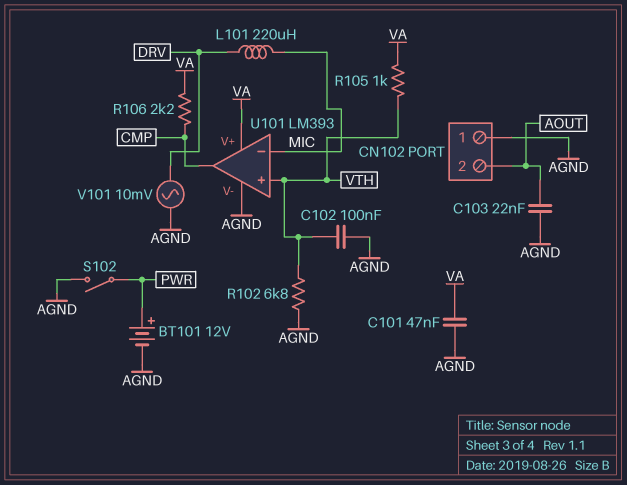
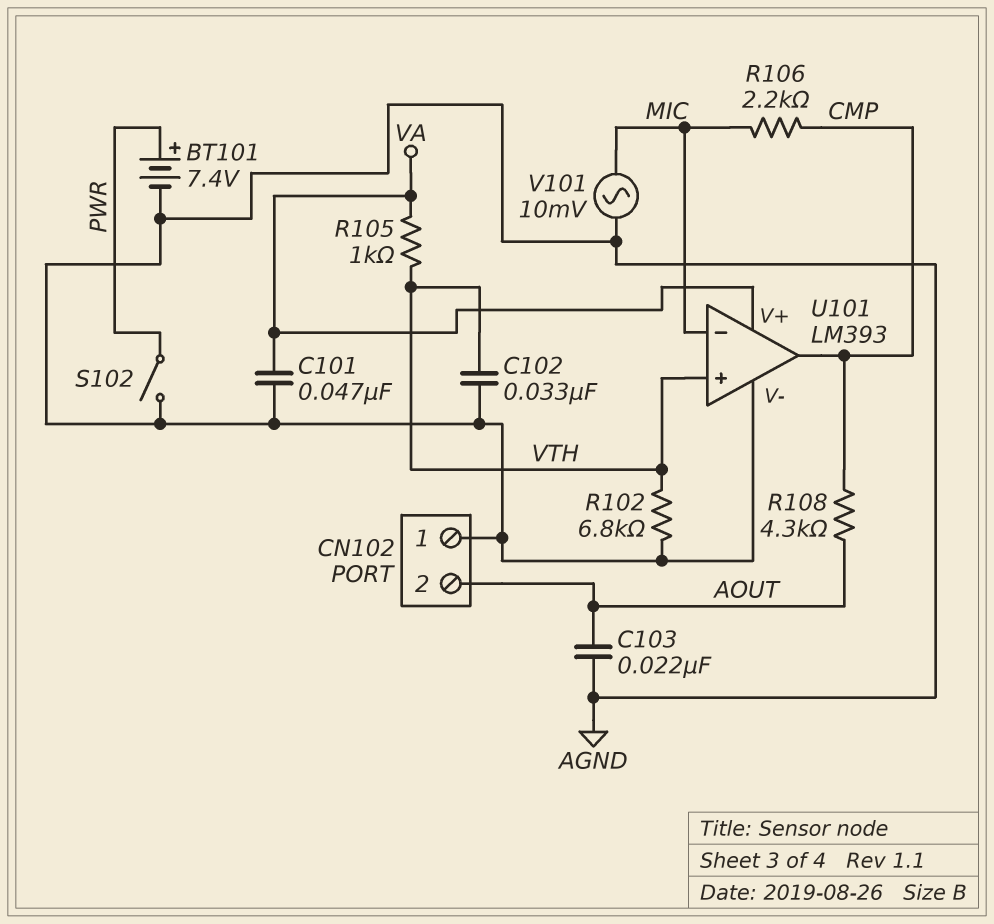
BT101: 12V (plus PWR, minus AGND) -> 7.4V (plus PWR, minus AGND)
C102: 100nF (AGND, VTH) -> 33nF (AGND, VTH)
L101: 220uH (DRV, MIC) -> none
R106: 2.2k (CMP, VA) -> 2.2k (CMP, MIC)
R108: none -> 4.3k (AOUT, CMP)
V101: AC 10mV (AGND, DRV) -> AC 10mV (AGND, MIC)

